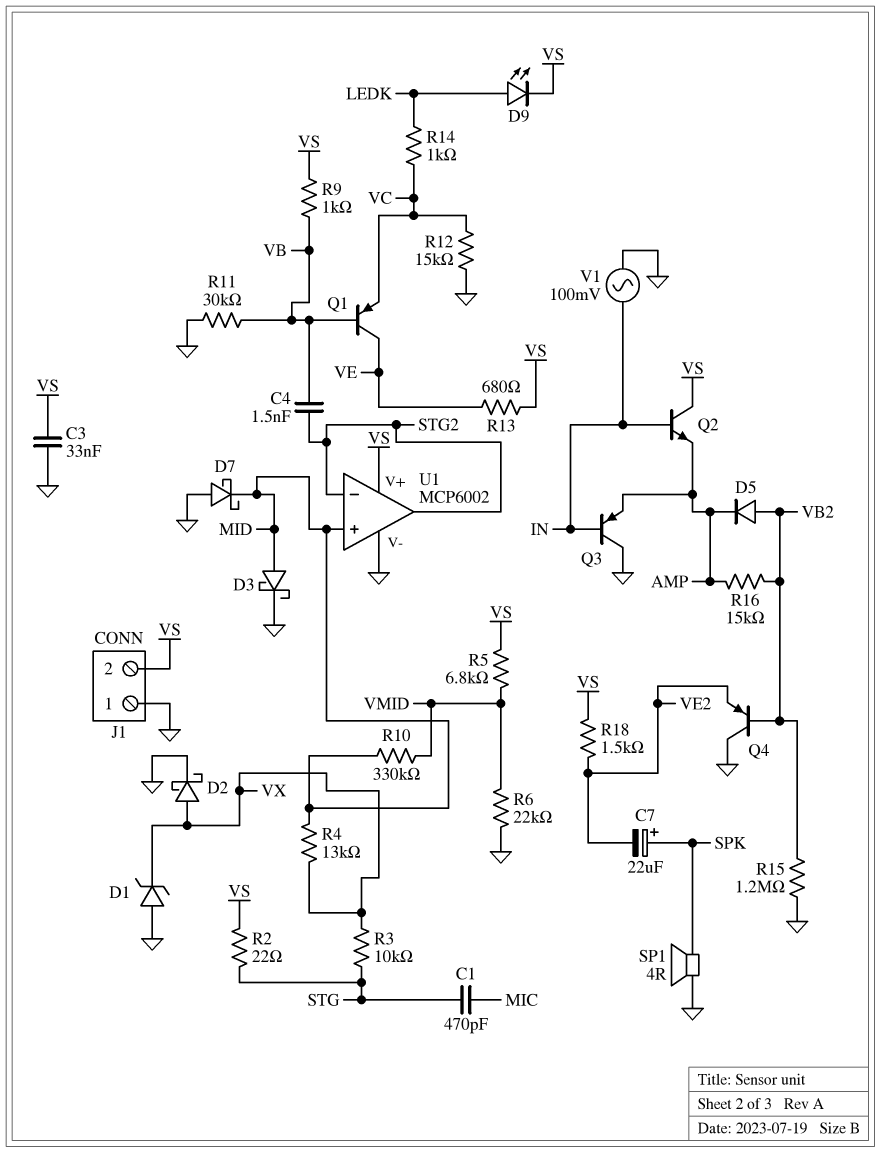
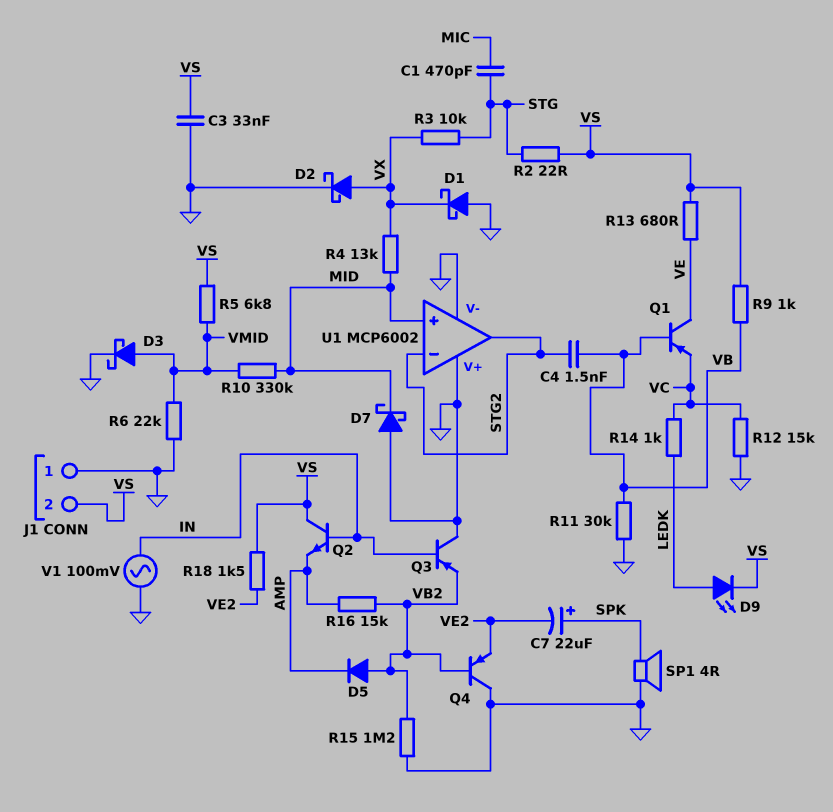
D1: zener (A GND, K VX) -> schottky (A GND, K VX)
D3: schottky (A MID, K GND) -> schottky (A VMID, K GND)
Q3: PNP (B IN, C GND, E AMP) -> PNP (B IN, C GND, E VB2)
U1 pin V+: VS -> GND

